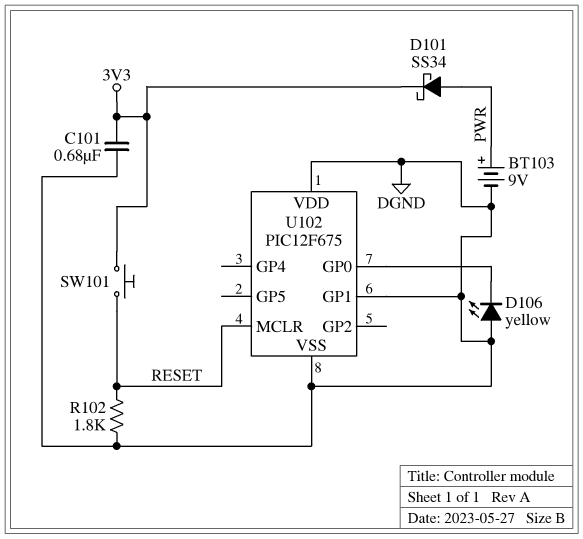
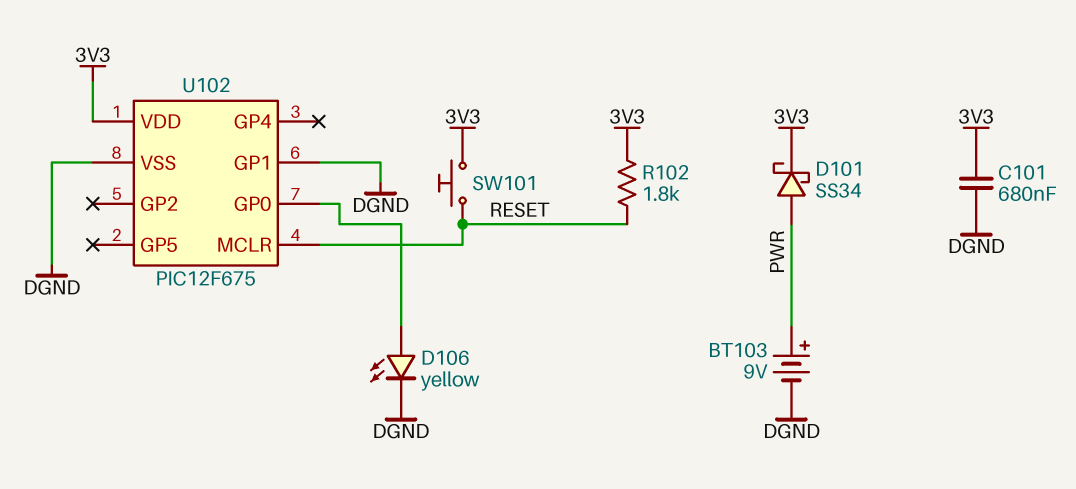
D106: LED yellow (A DGND, K U102/GP0) -> LED yellow (A U102/GP0, K DGND)
R102: 1.8k (DGND, RESET) -> 1.8k (3V3, RESET)
U102 pin VDD: DGND -> 3V3

